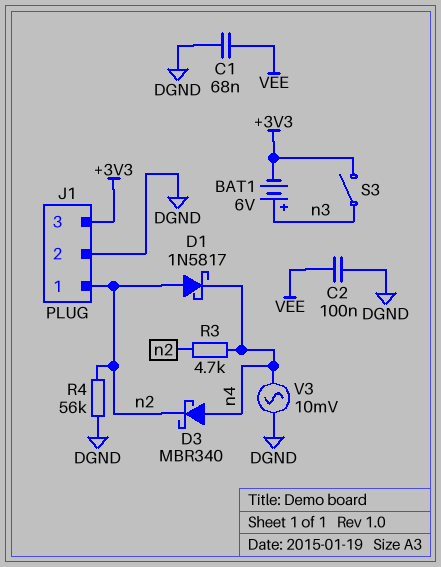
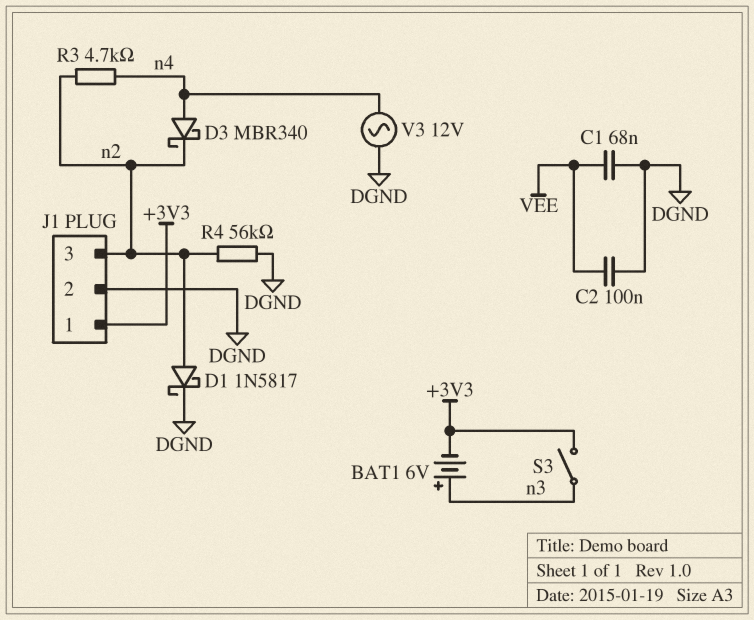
D1: schottky 1N5817 (A n2, K n4) -> schottky 1N5817 (A n2, K DGND)
J1 pin 1: n2 -> +3V3
J1 pin 3: +3V3 -> n2
V3: AC 10mV (DGND, n4) -> AC 12V (DGND, n4)

